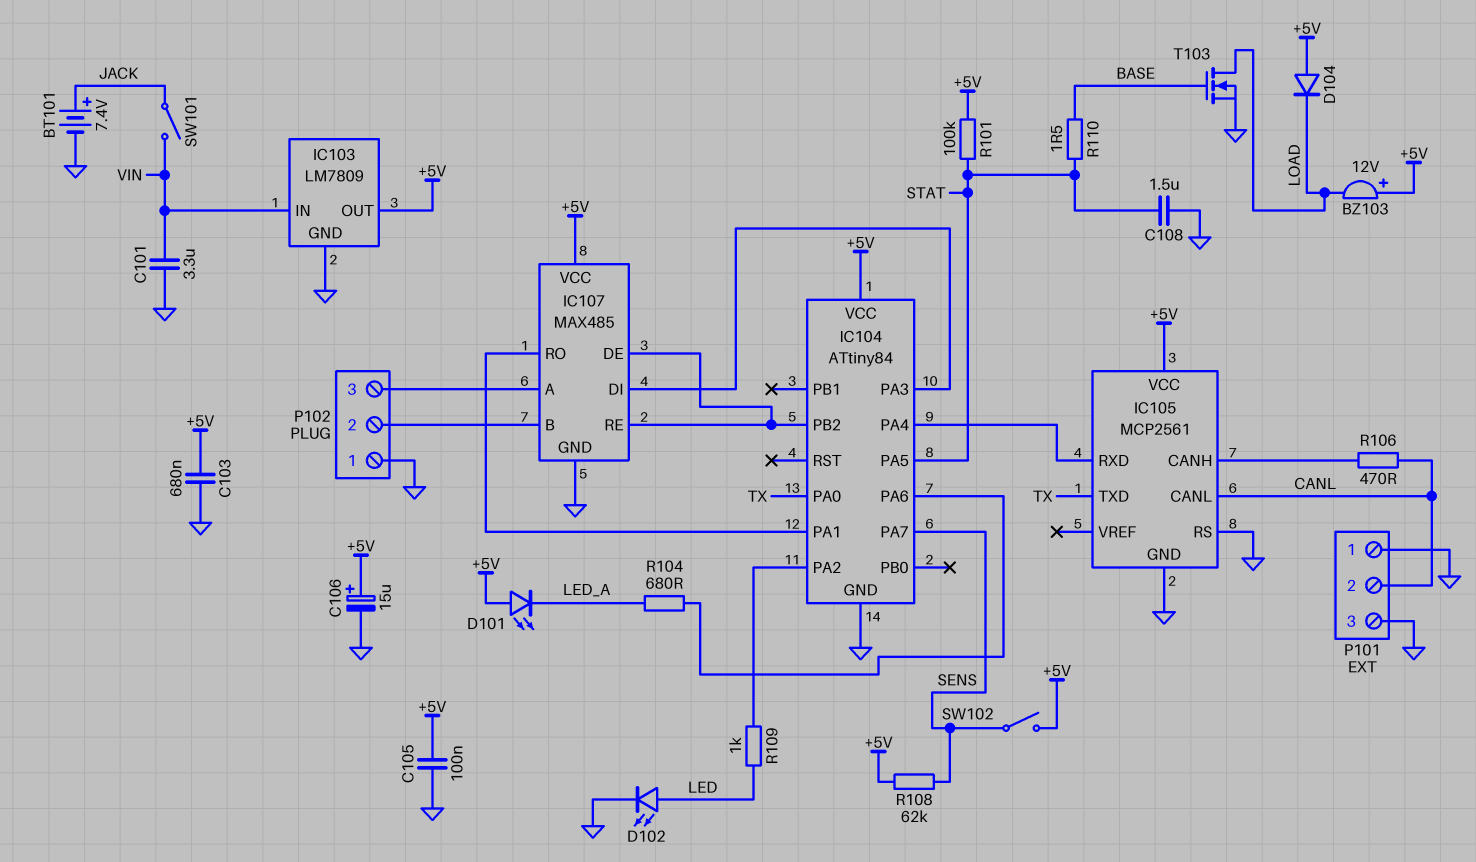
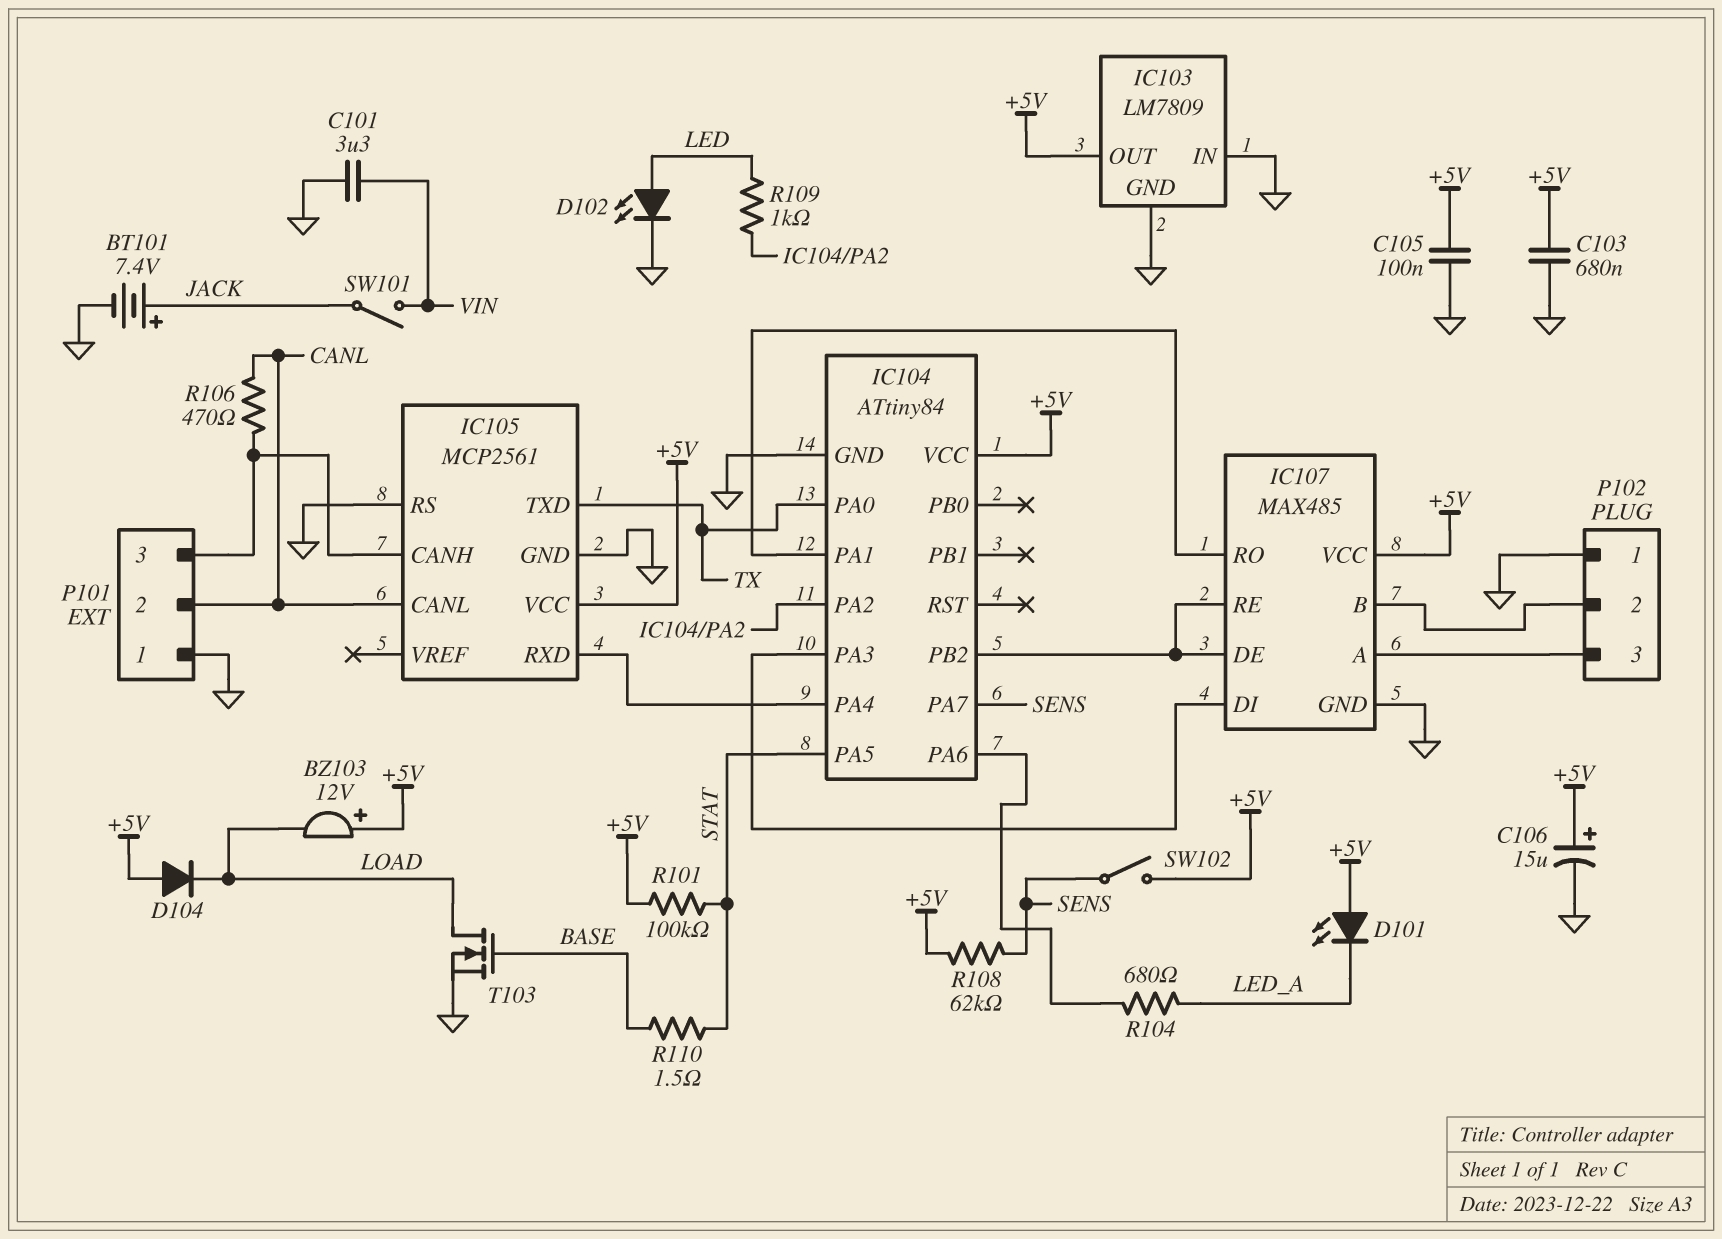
C108: 1.5uF (GND, STAT) -> none
IC103 pin IN: VIN -> GND
P101 pin 3: GND -> IC105/CANH

